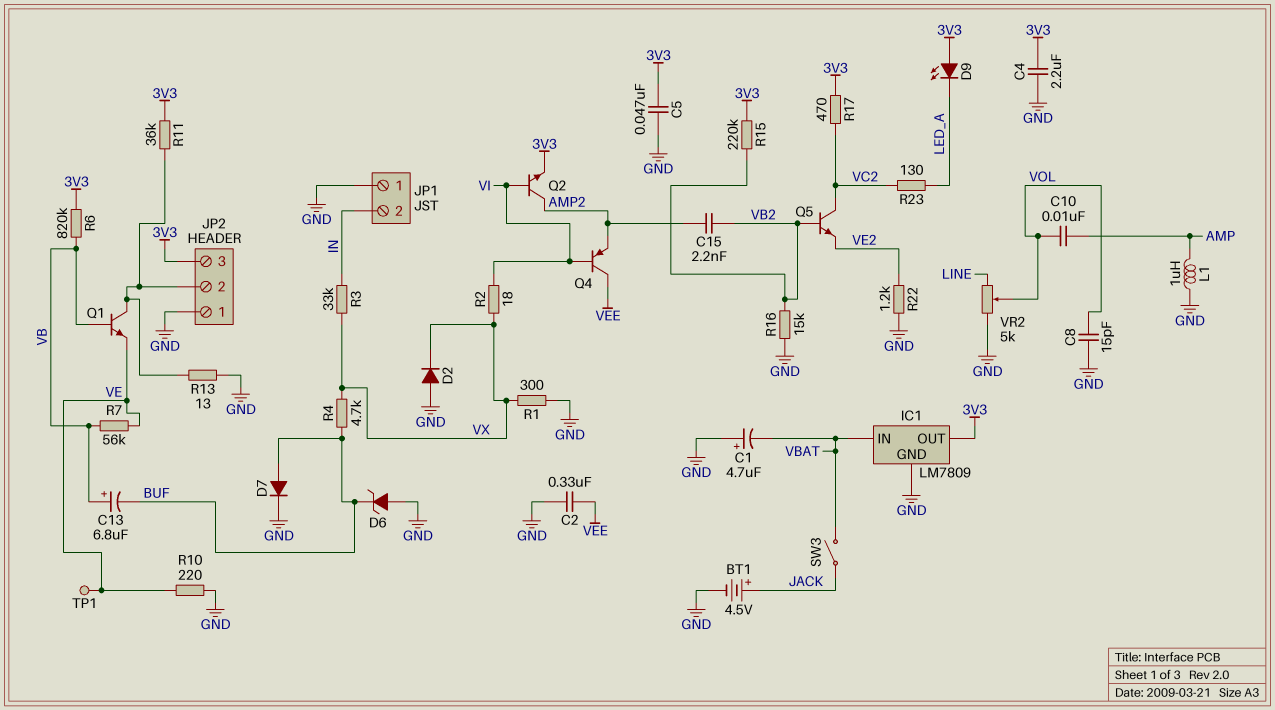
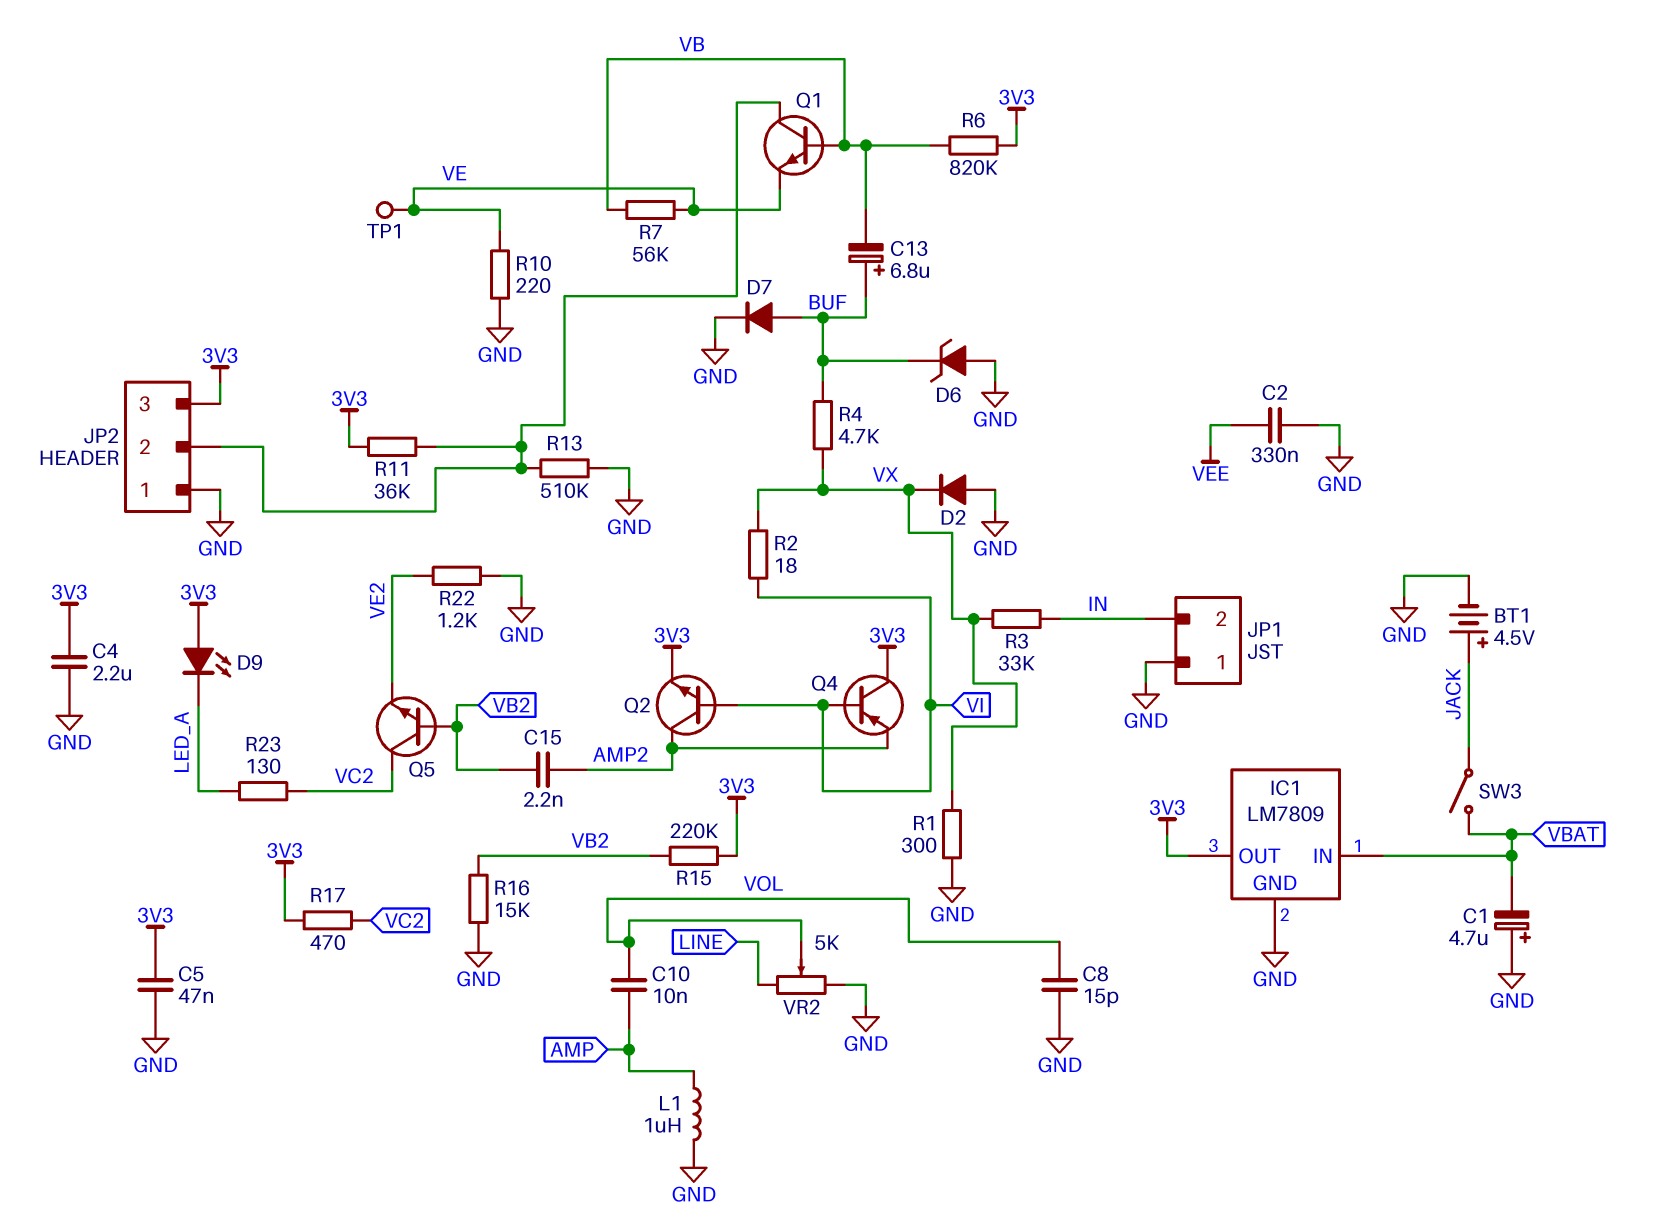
C13: 6.8uF (plus VB, minus BUF) -> 6.8uF (plus BUF, minus VB)
Q4: PNP (B VI, C VEE, E AMP2) -> PNP (B VI, C 3V3, E AMP2)
R13: 13 (GND, JP2/2) -> 510k (GND, JP2/2)

